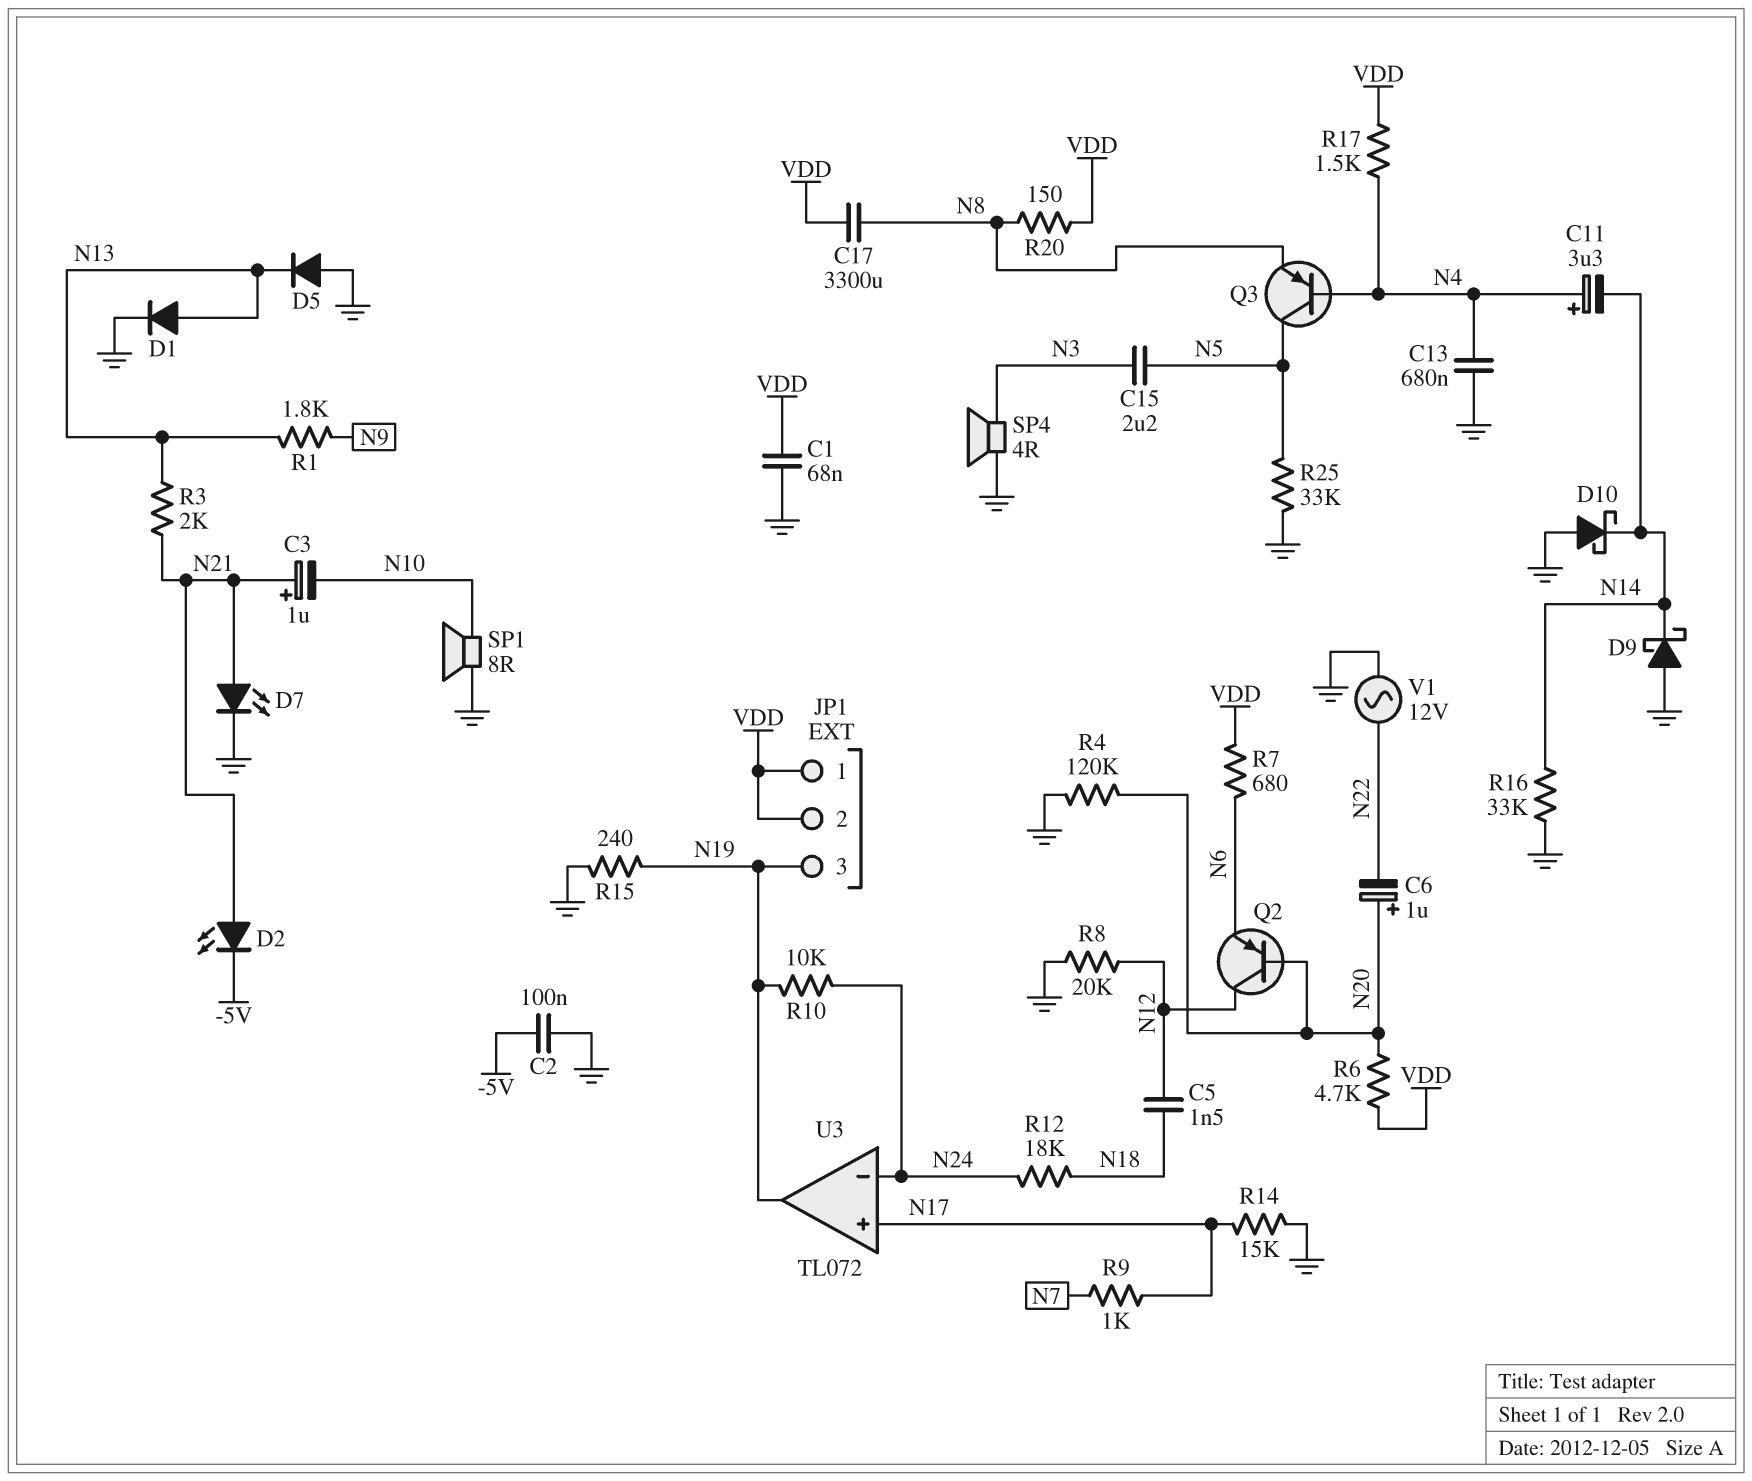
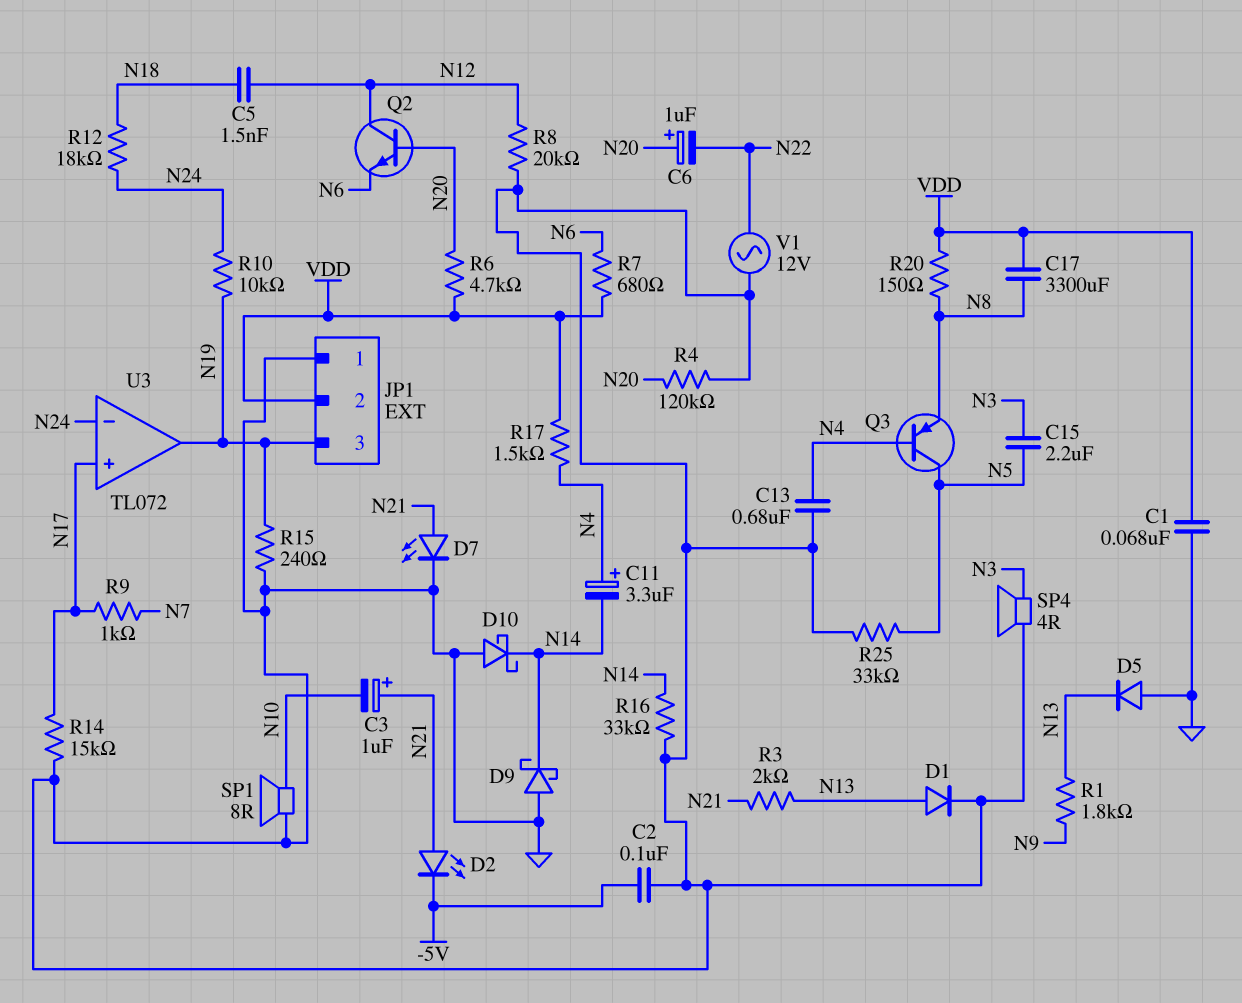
JP1 pin 1: VDD -> GND
Q2: PNP (B N20, C N12, E N6) -> NPN (B N20, C N12, E N6)

